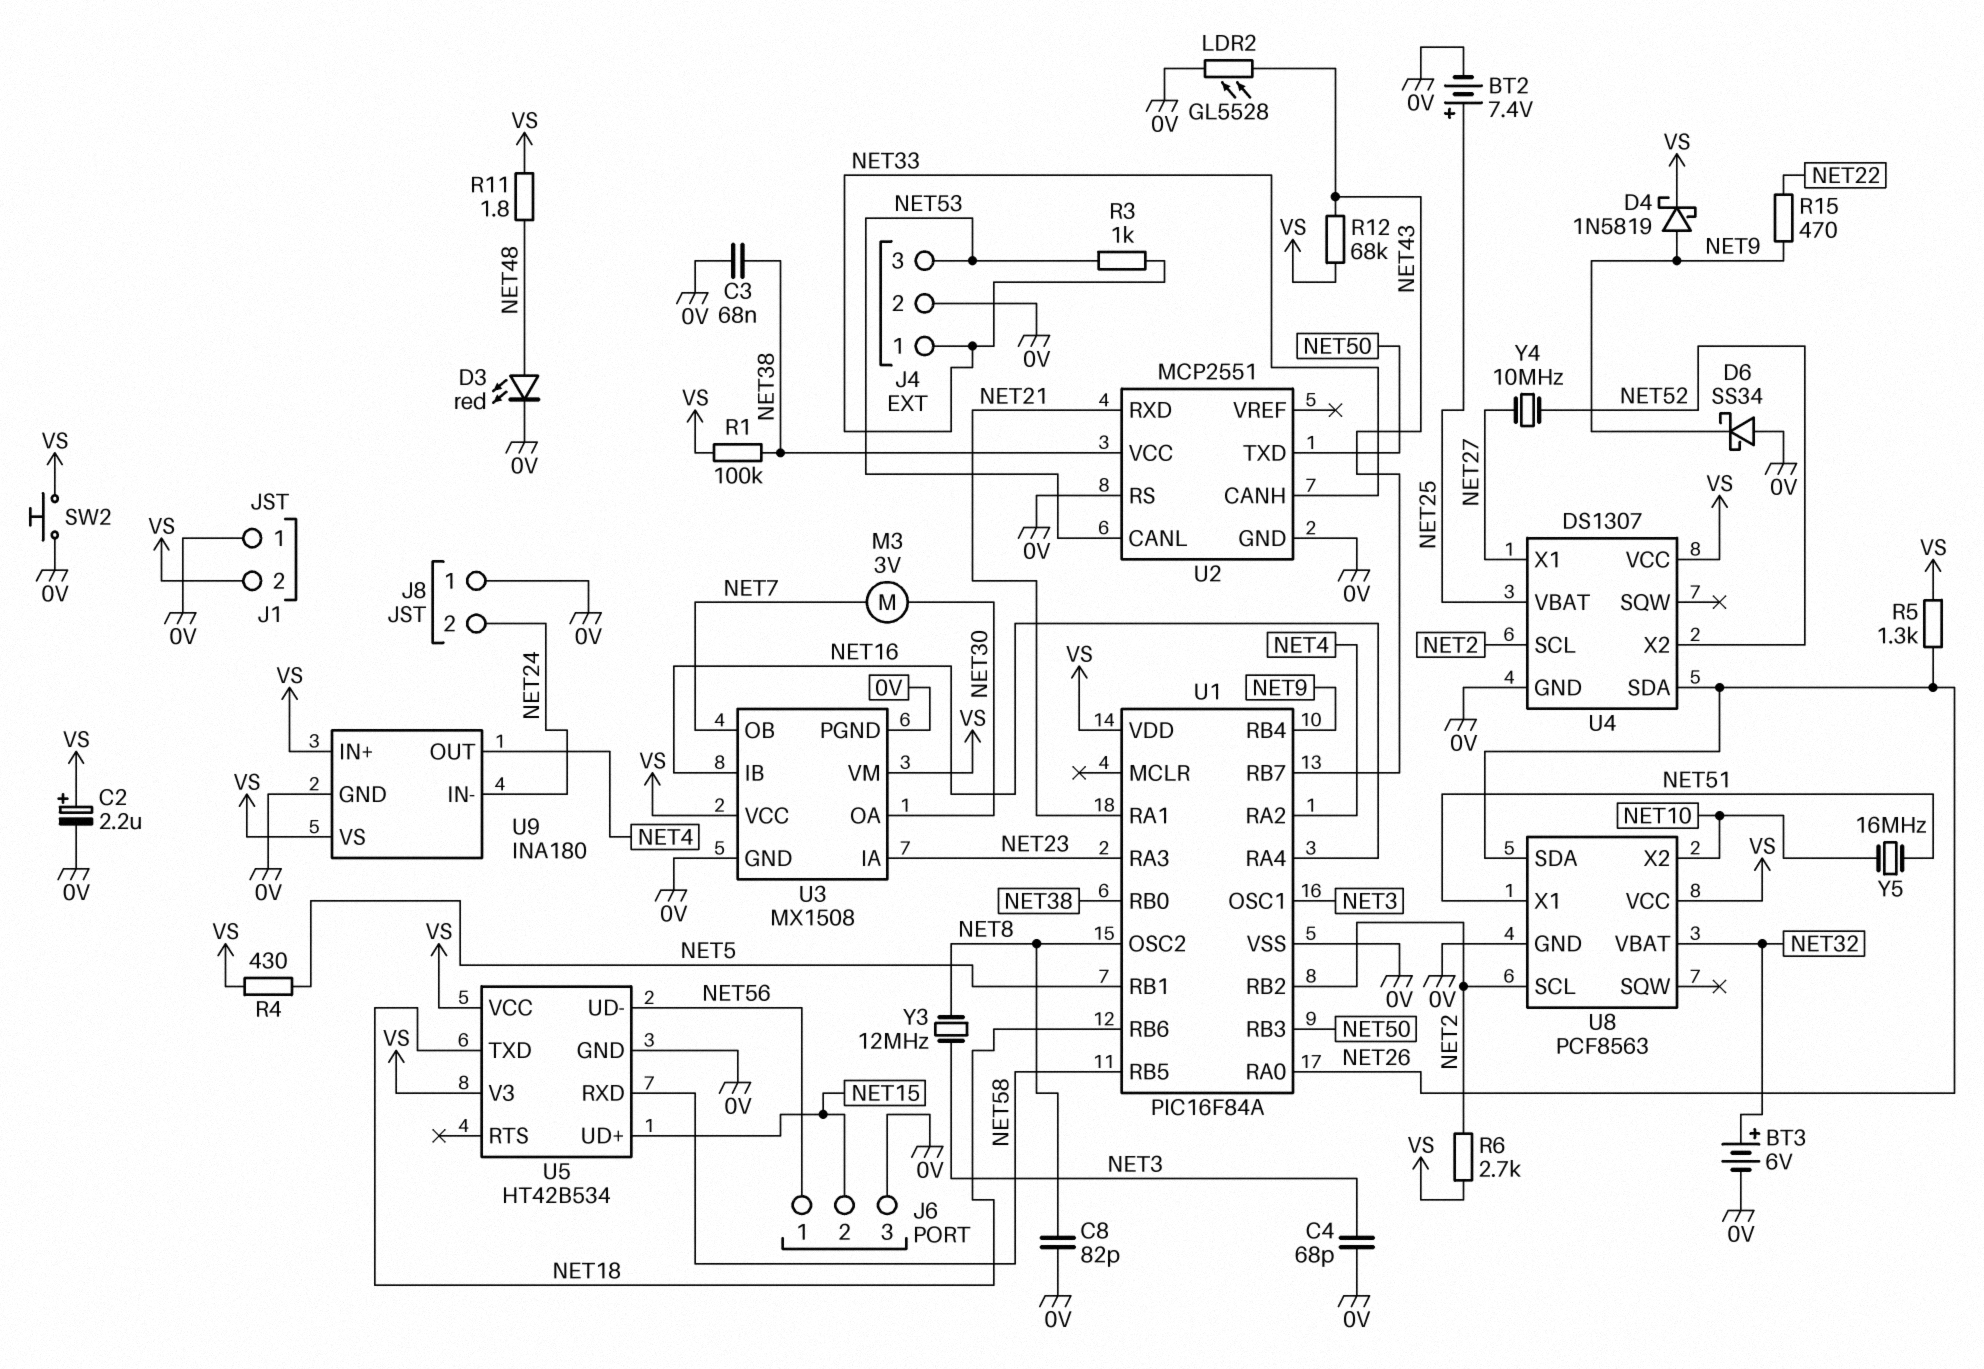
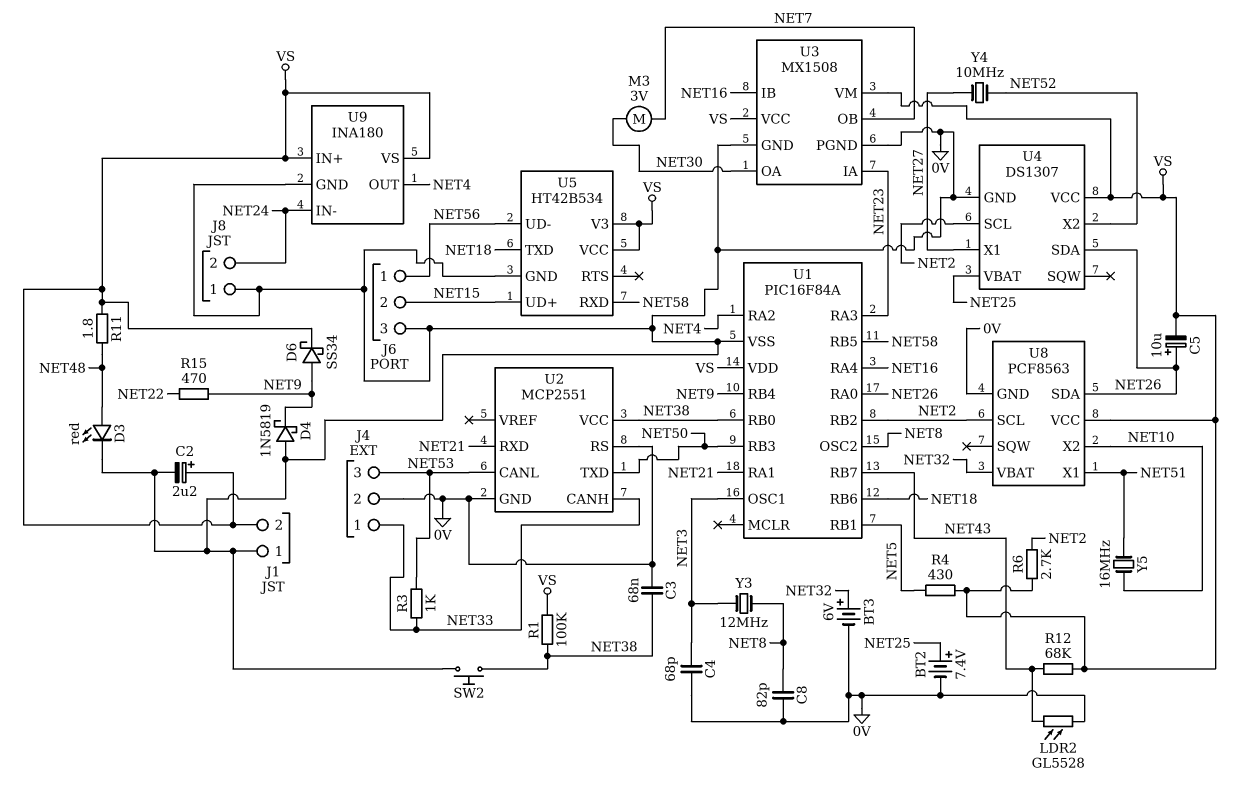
C5: none -> 10uF (plus NET26, minus VS)
D4: schottky 1N5819 (A NET9, K VS) -> schottky 1N5819 (A 0V, K NET9)
D6: schottky SS34 (A 0V, K NET9) -> schottky SS34 (A NET9, K VS)
R5: 1.3k (NET26, VS) -> none
SW2: button (0V, VS) -> button (0V, NET38)

